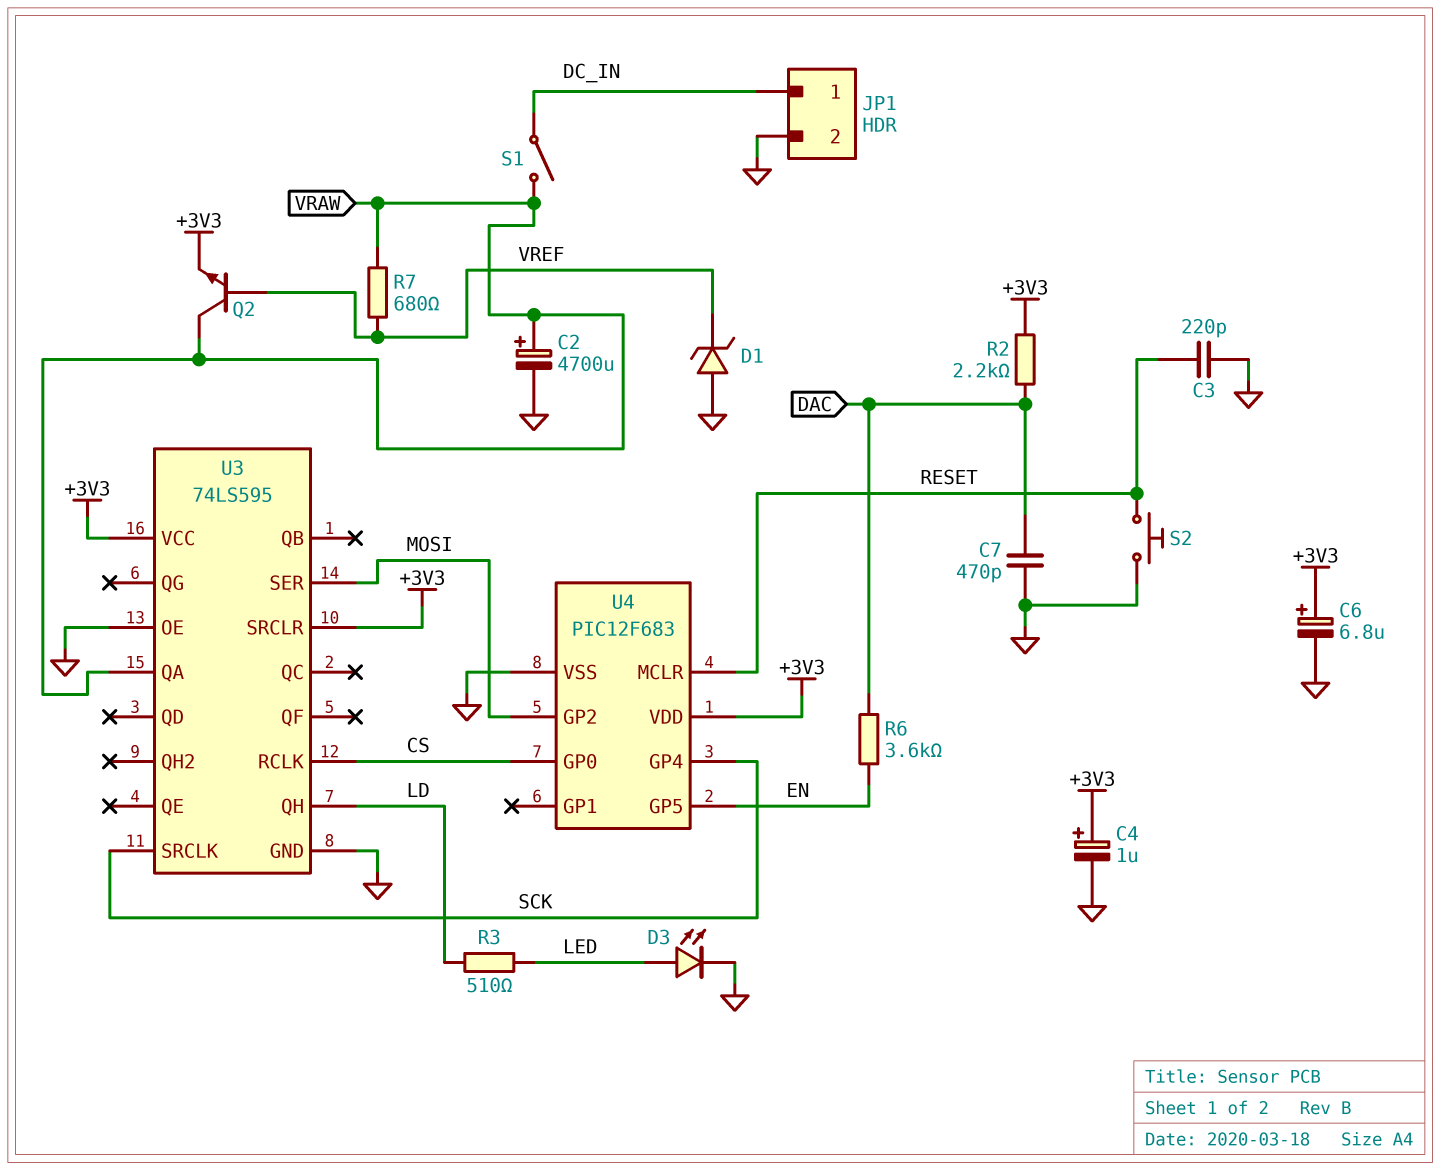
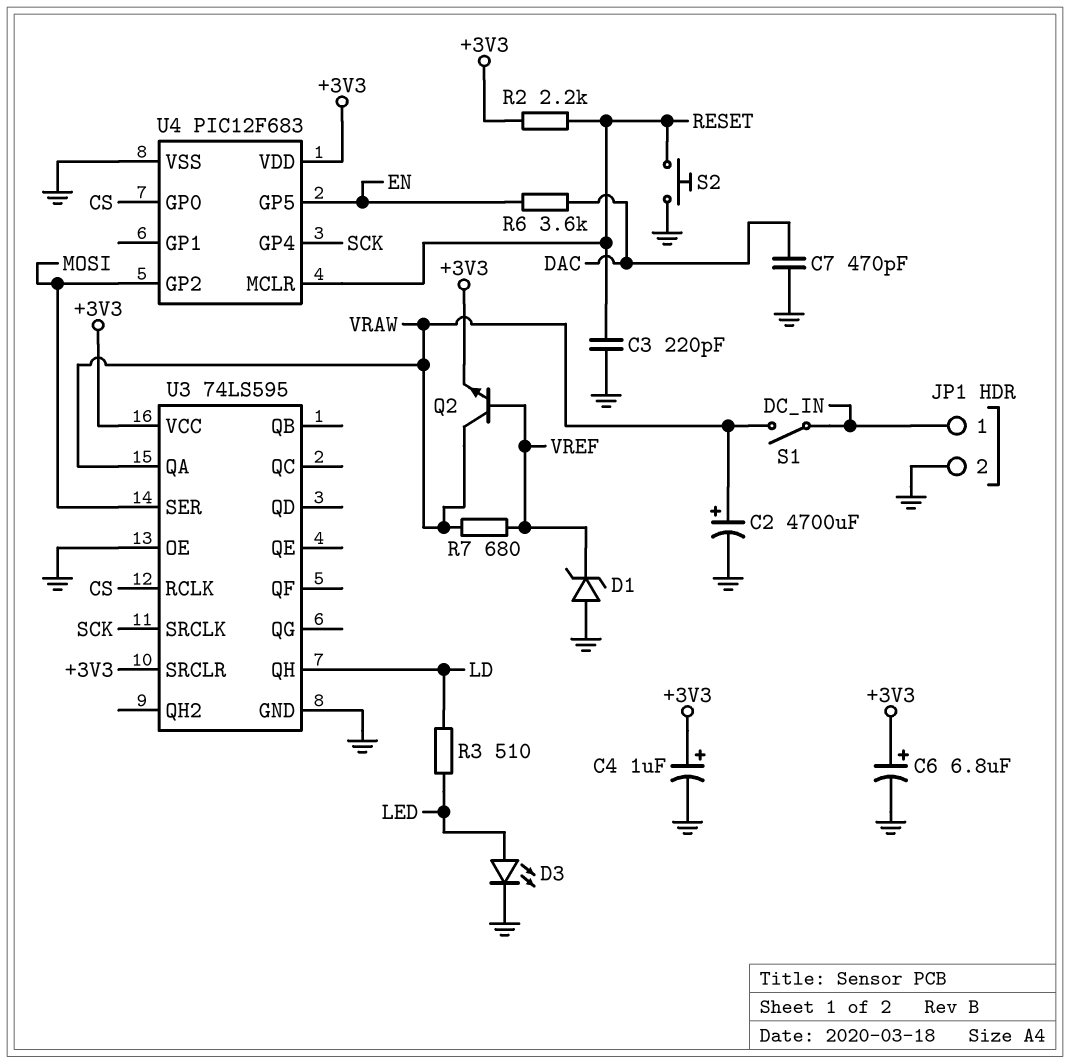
R2: 2.2k (+3V3, DAC) -> 2.2k (+3V3, RESET)

